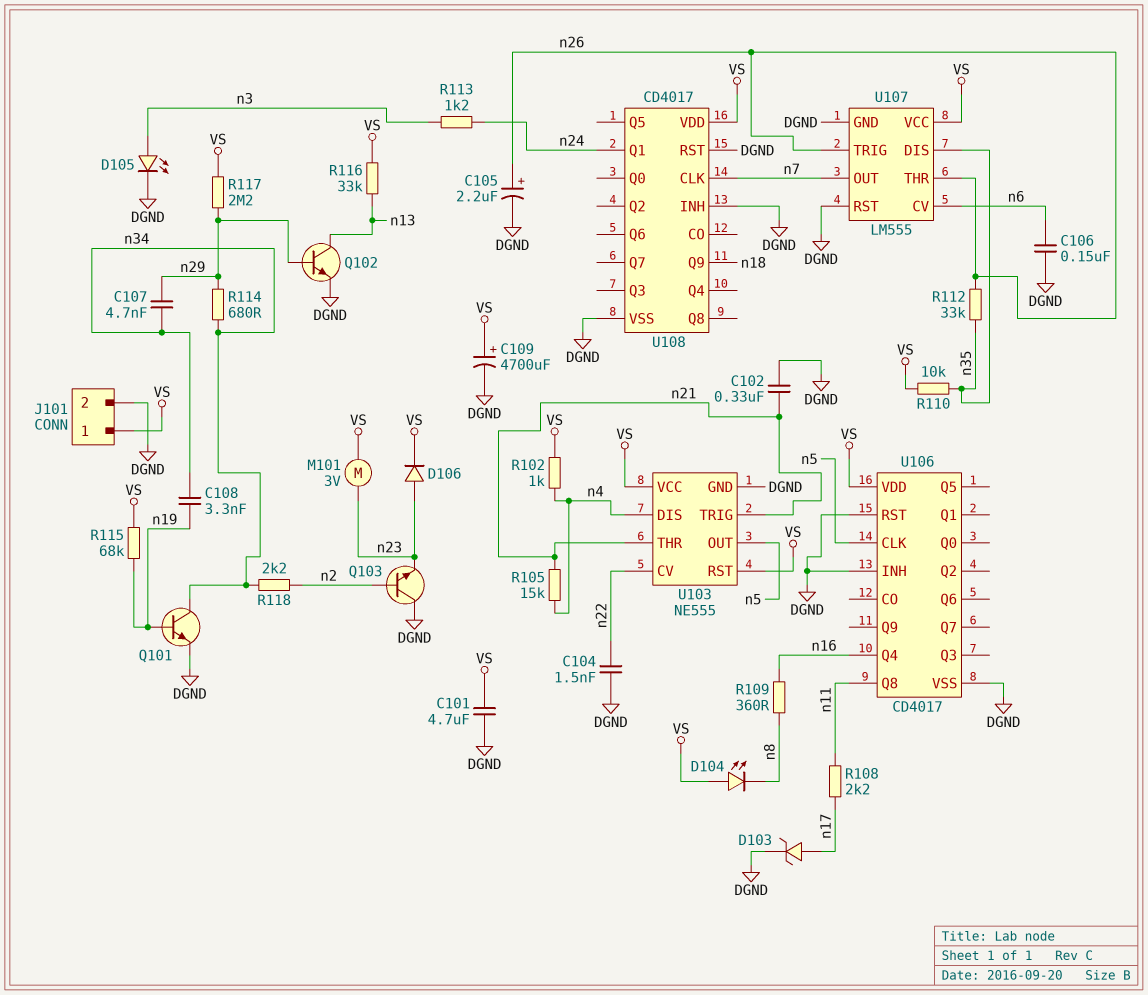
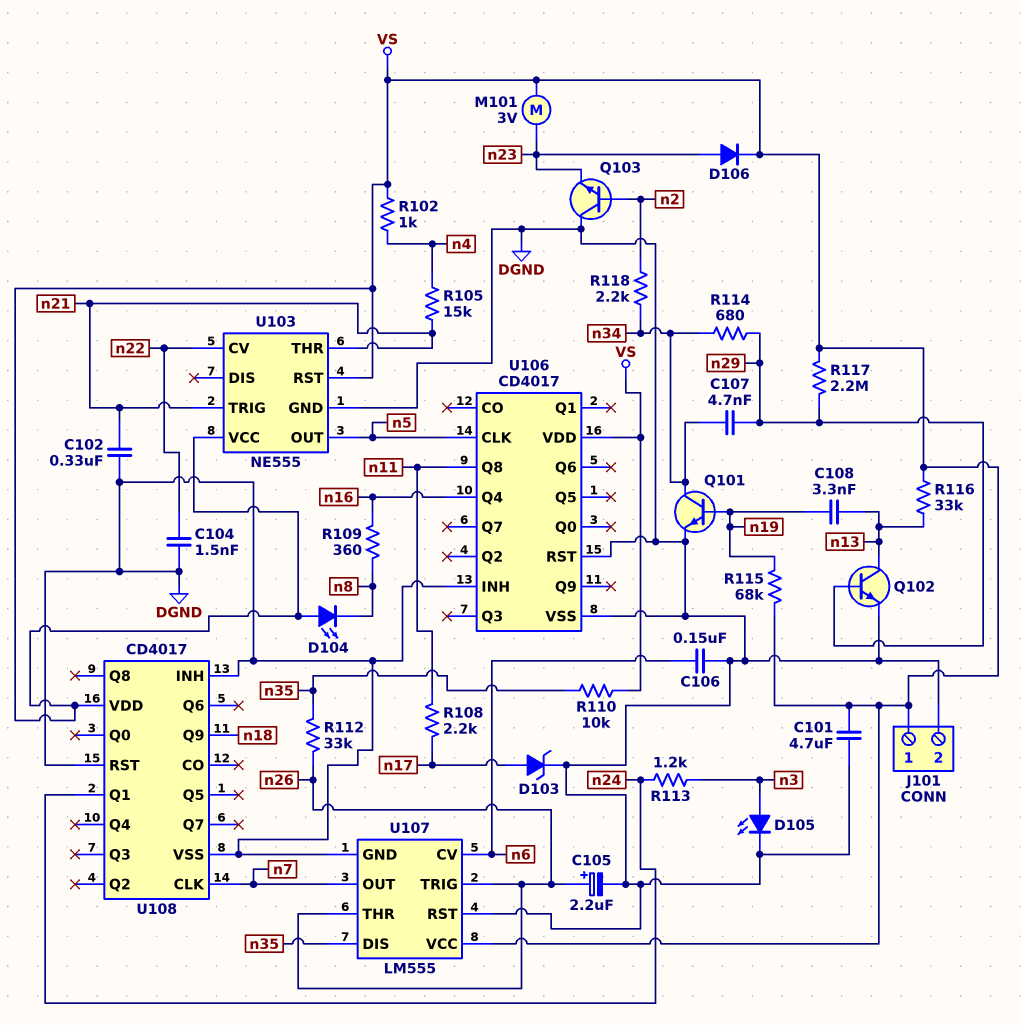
C108: 3.3nF (n19, n34) -> 3.3nF (n13, n19)
C109: 4700uF (plus VS, minus DGND) -> none
U103 pin DIS: n4 -> none

